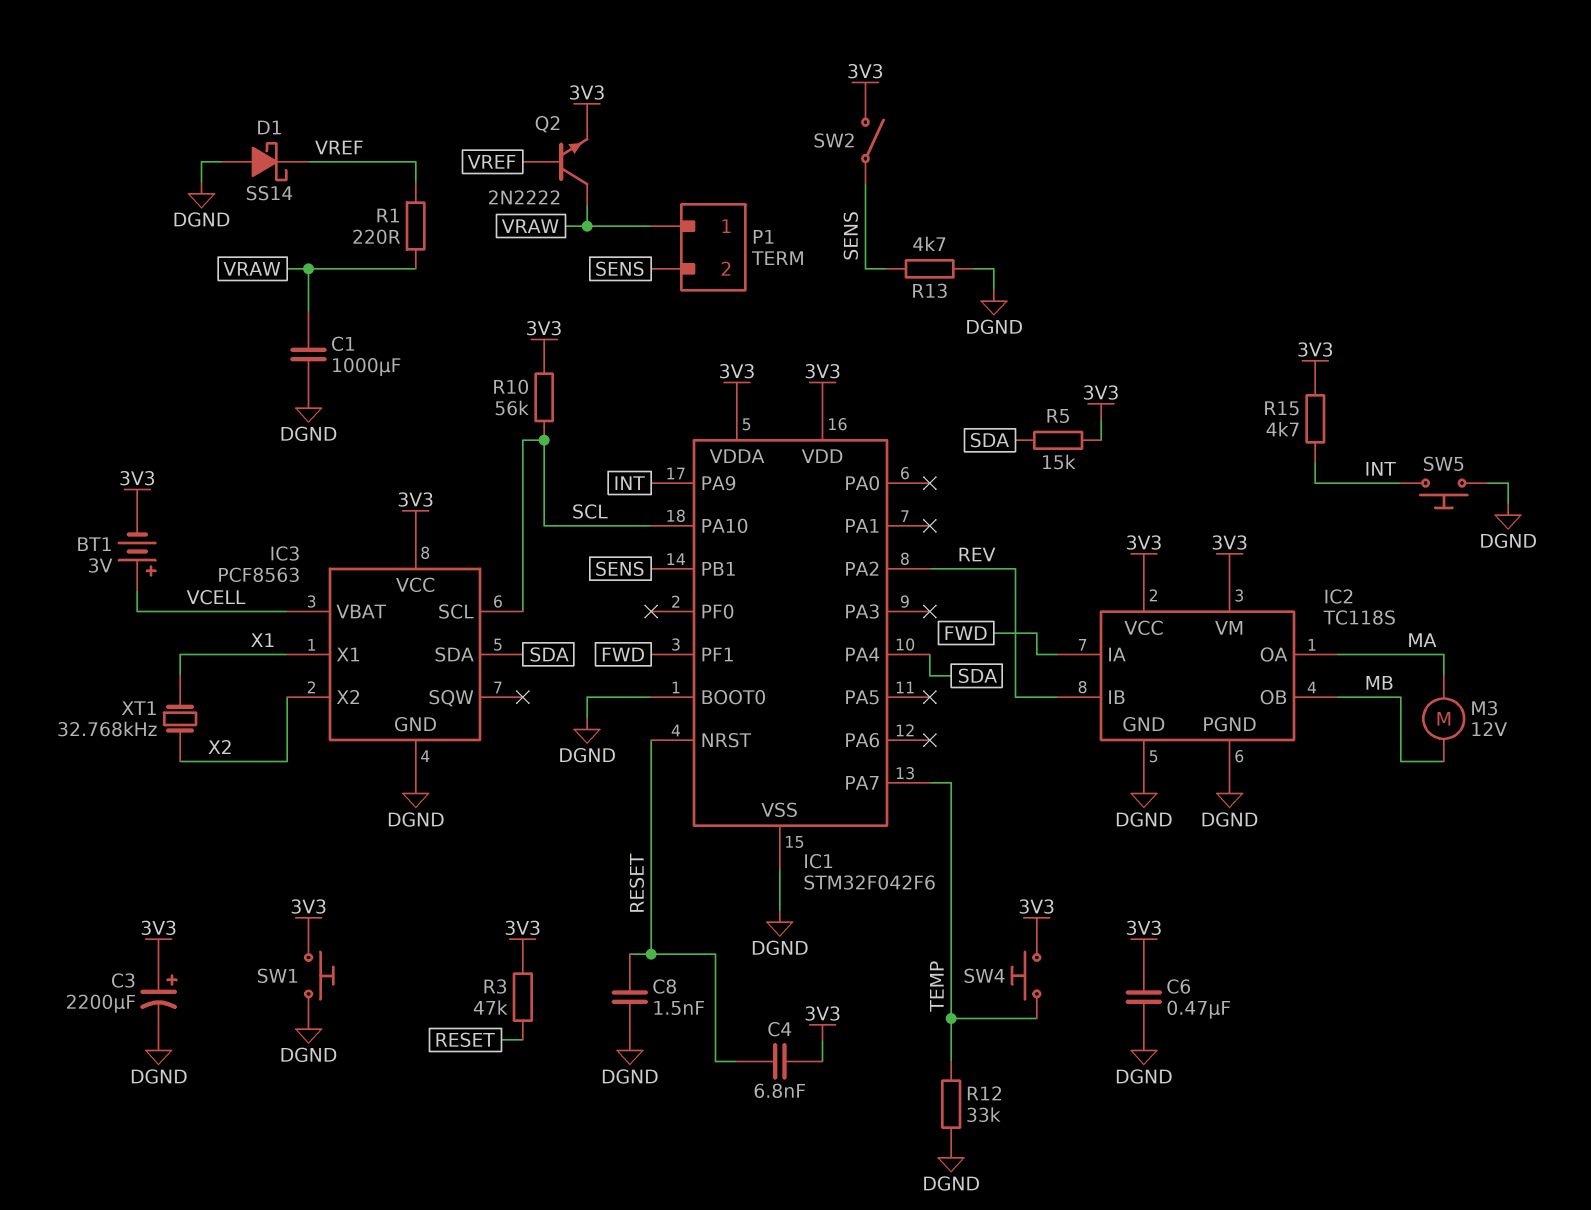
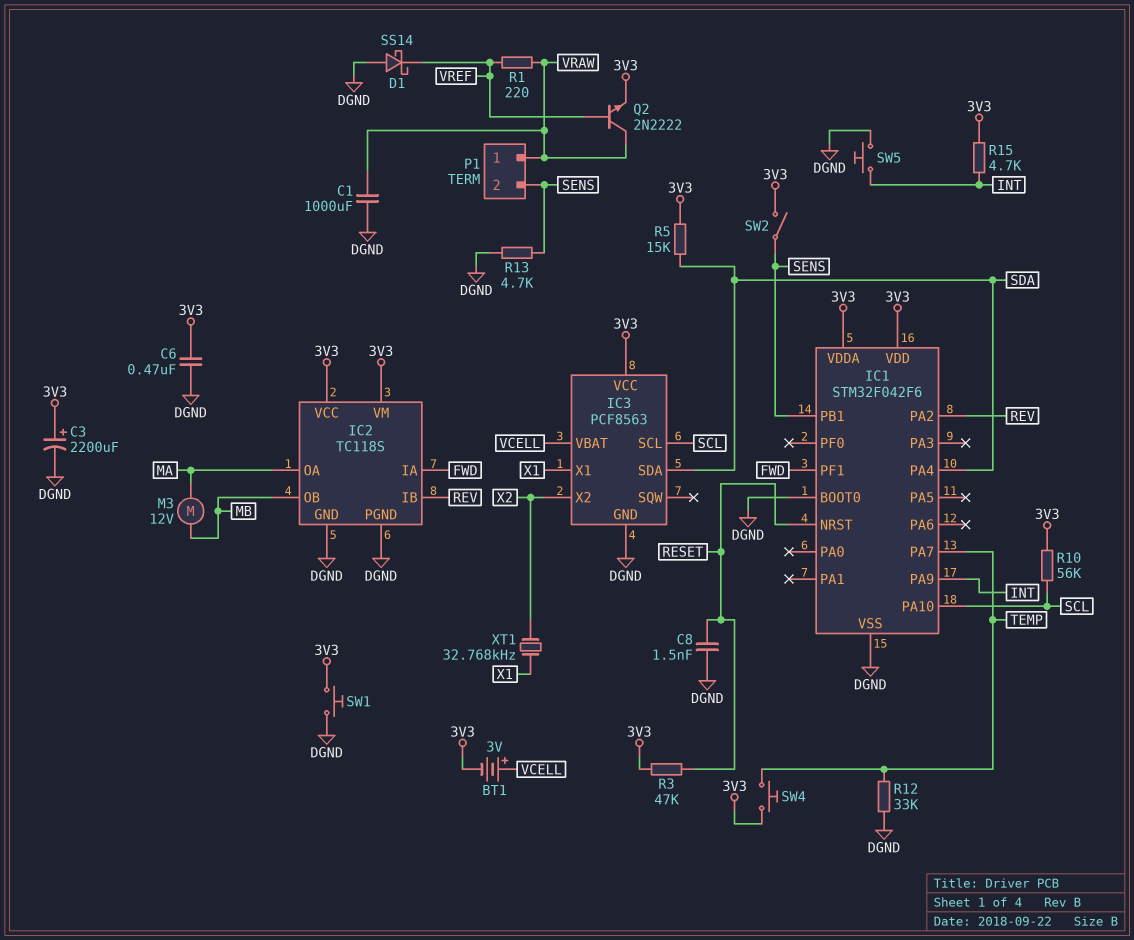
C4: 6.8nF (3V3, RESET) -> none

